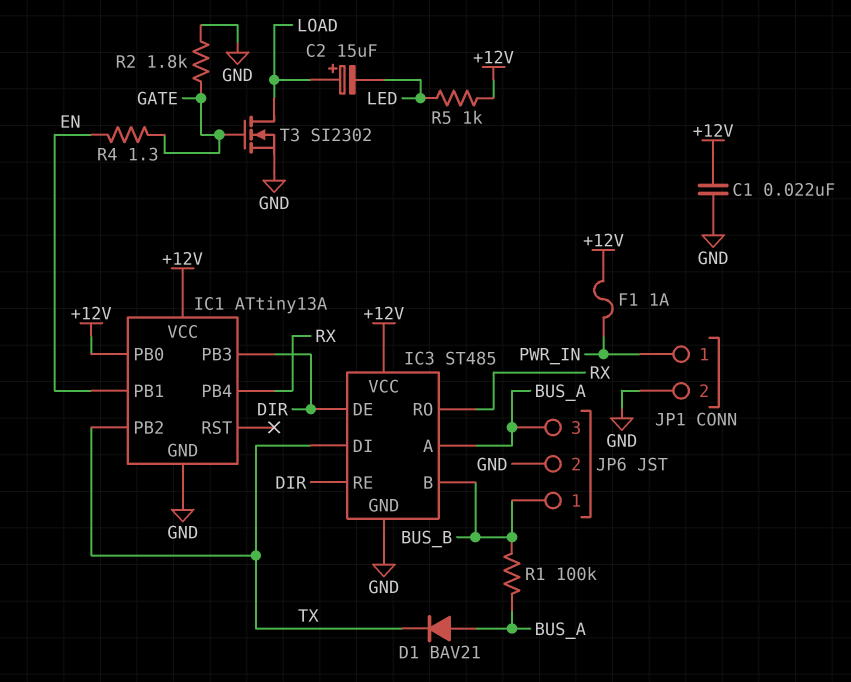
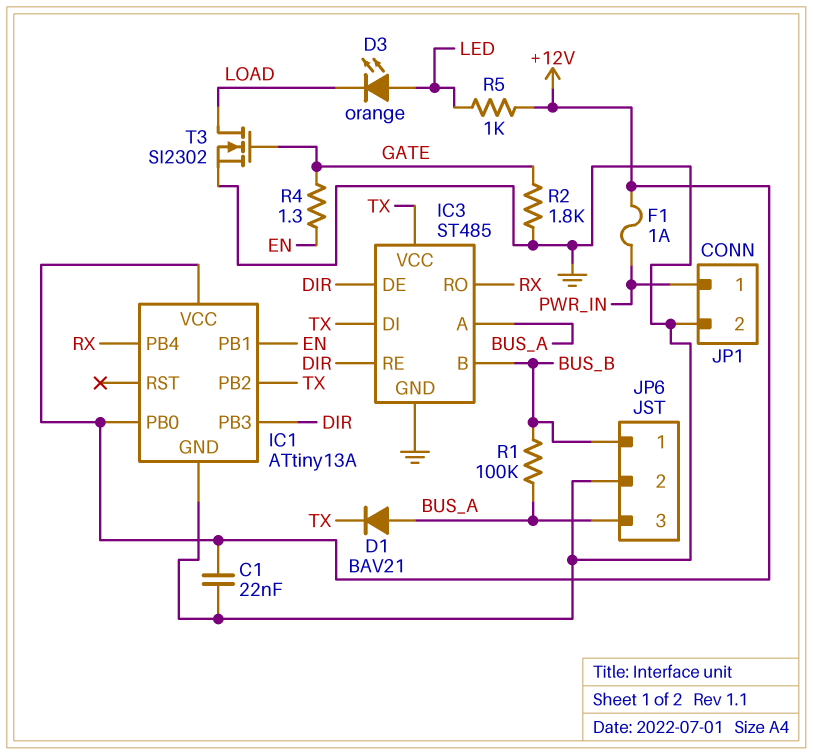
C2: 15uF (plus LOAD, minus LED) -> none
D3: none -> LED orange (A LED, K LOAD)
IC3 pin VCC: +12V -> TX

